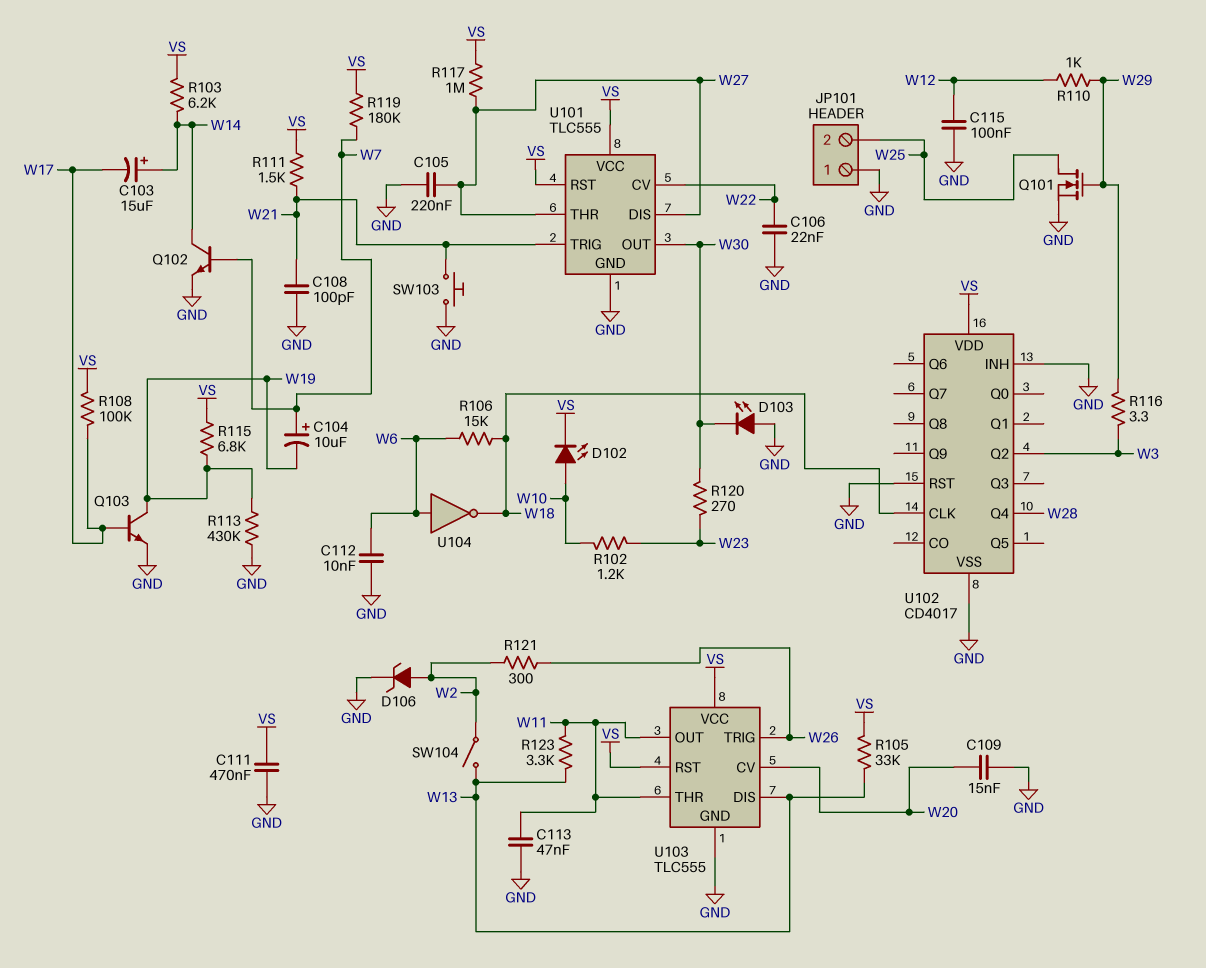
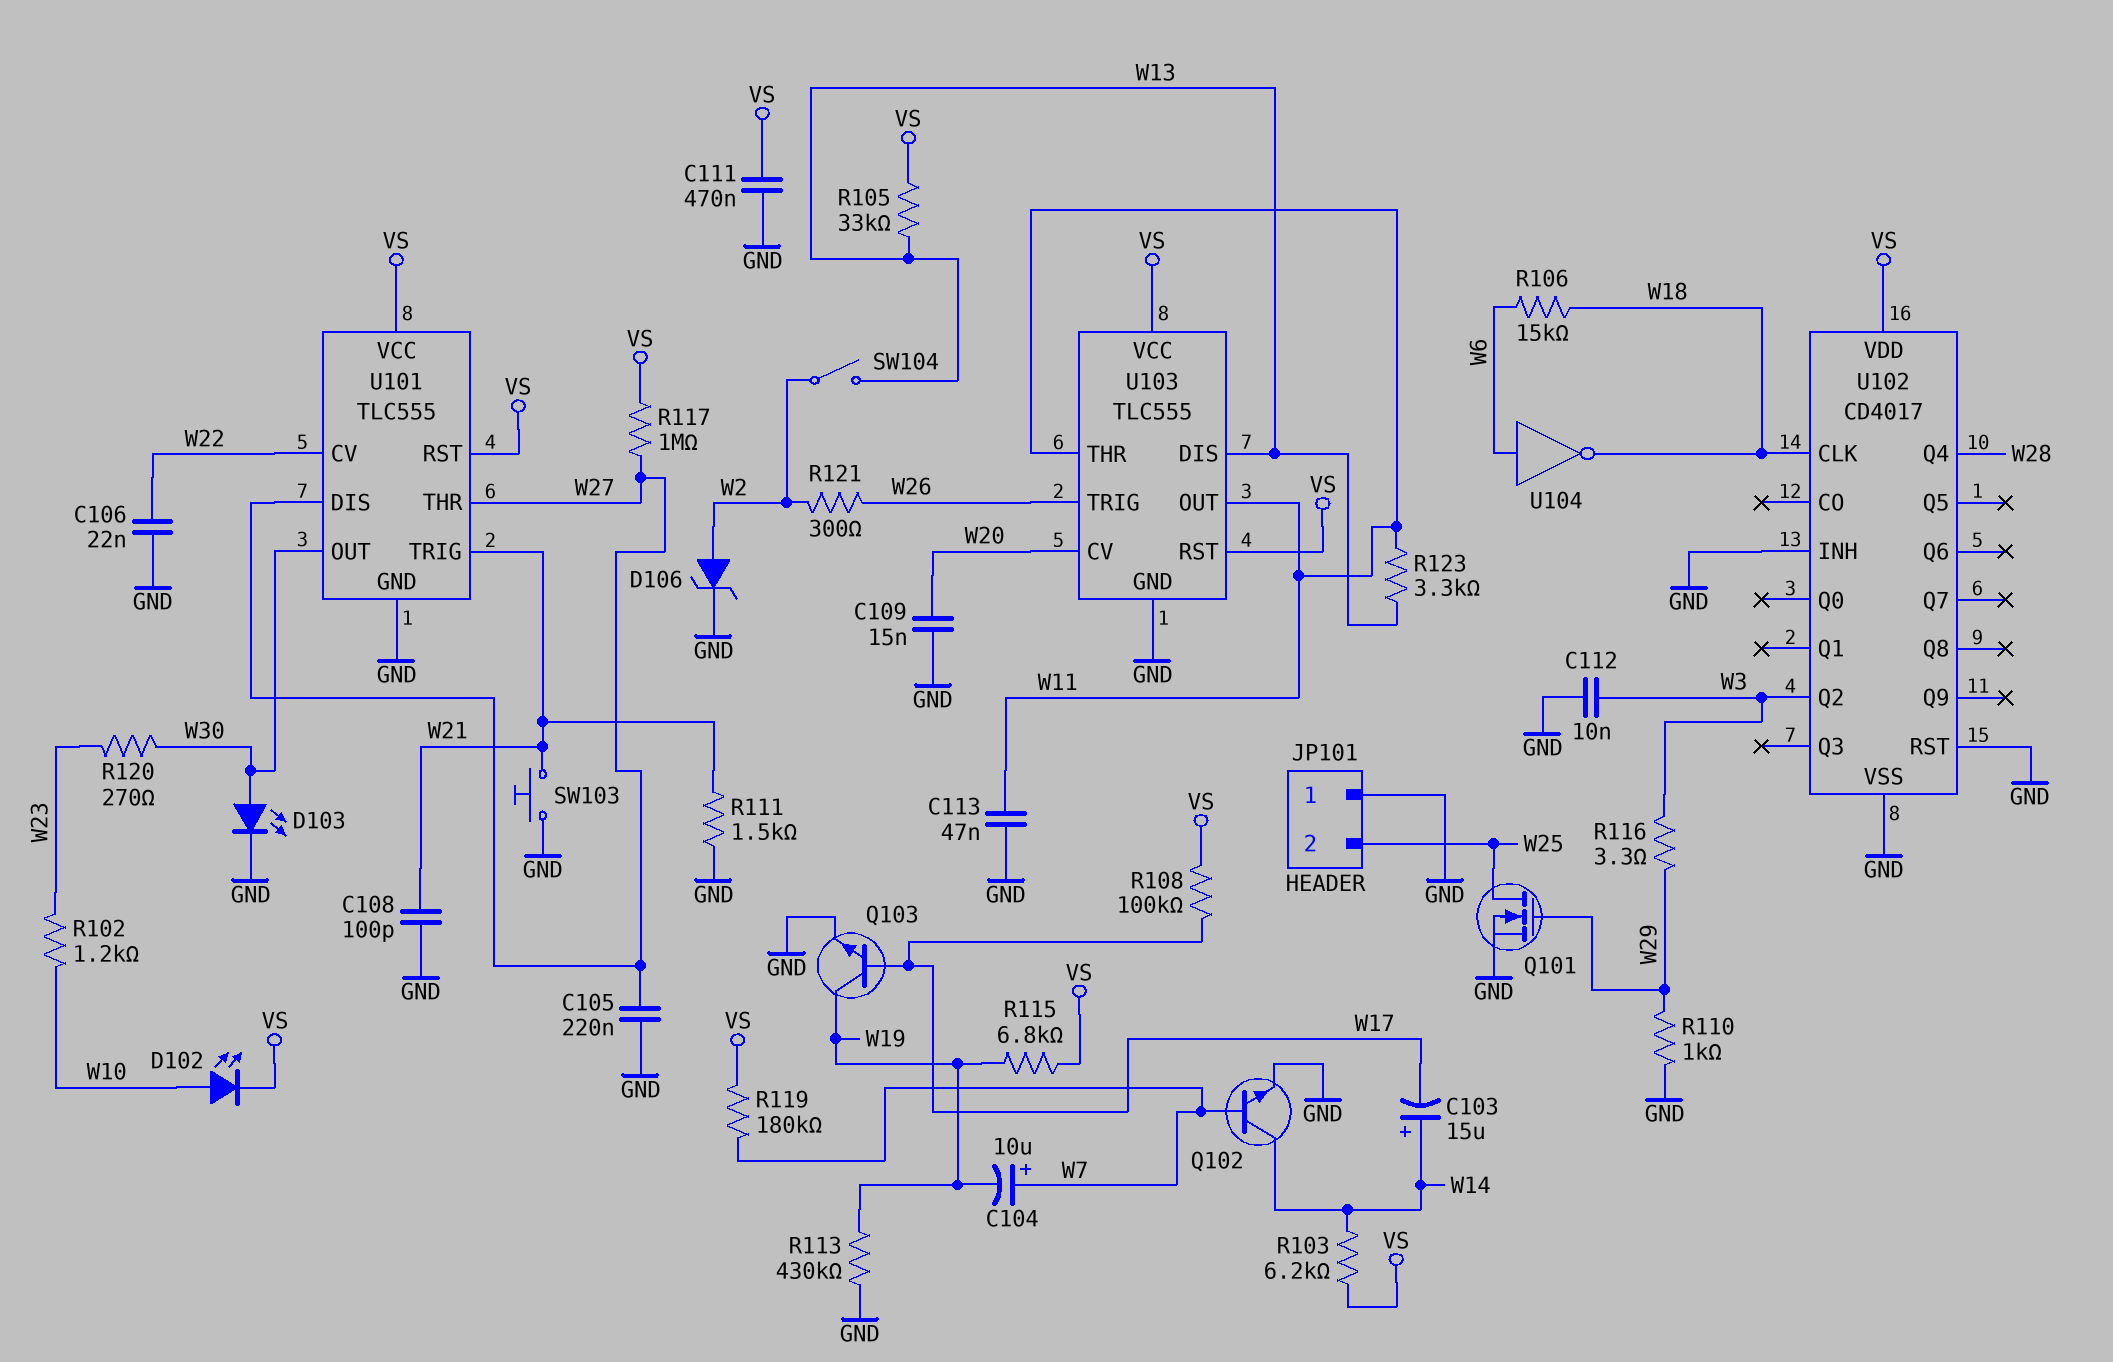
C112: 10nF (GND, W6) -> 10nF (GND, W3)
C115: 100nF (GND, W12) -> none
D103: LED (A GND, K W30) -> LED (A W30, K GND)
R110: 1k (W12, W29) -> 1k (GND, W29)
R111: 1.5k (VS, W21) -> 1.5k (GND, W21)

